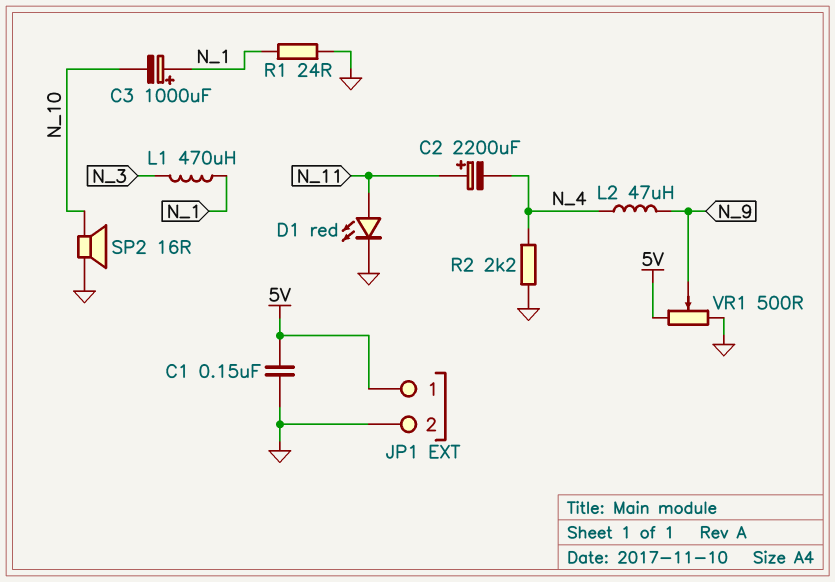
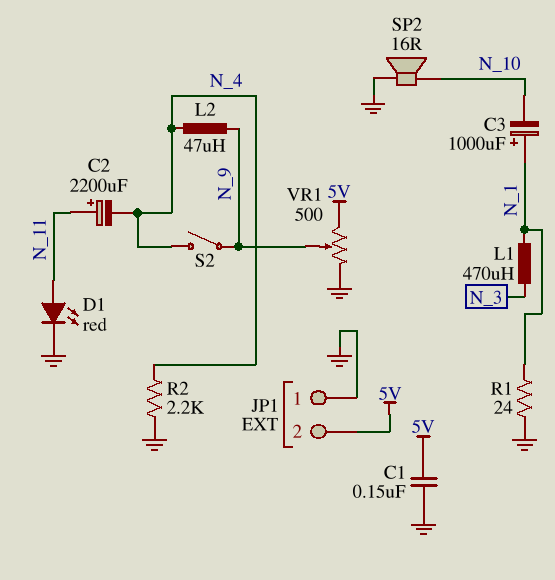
JP1 pin 1: 5V -> GND
JP1 pin 2: GND -> 5V
S2: none -> switch (N_4, N_9)

